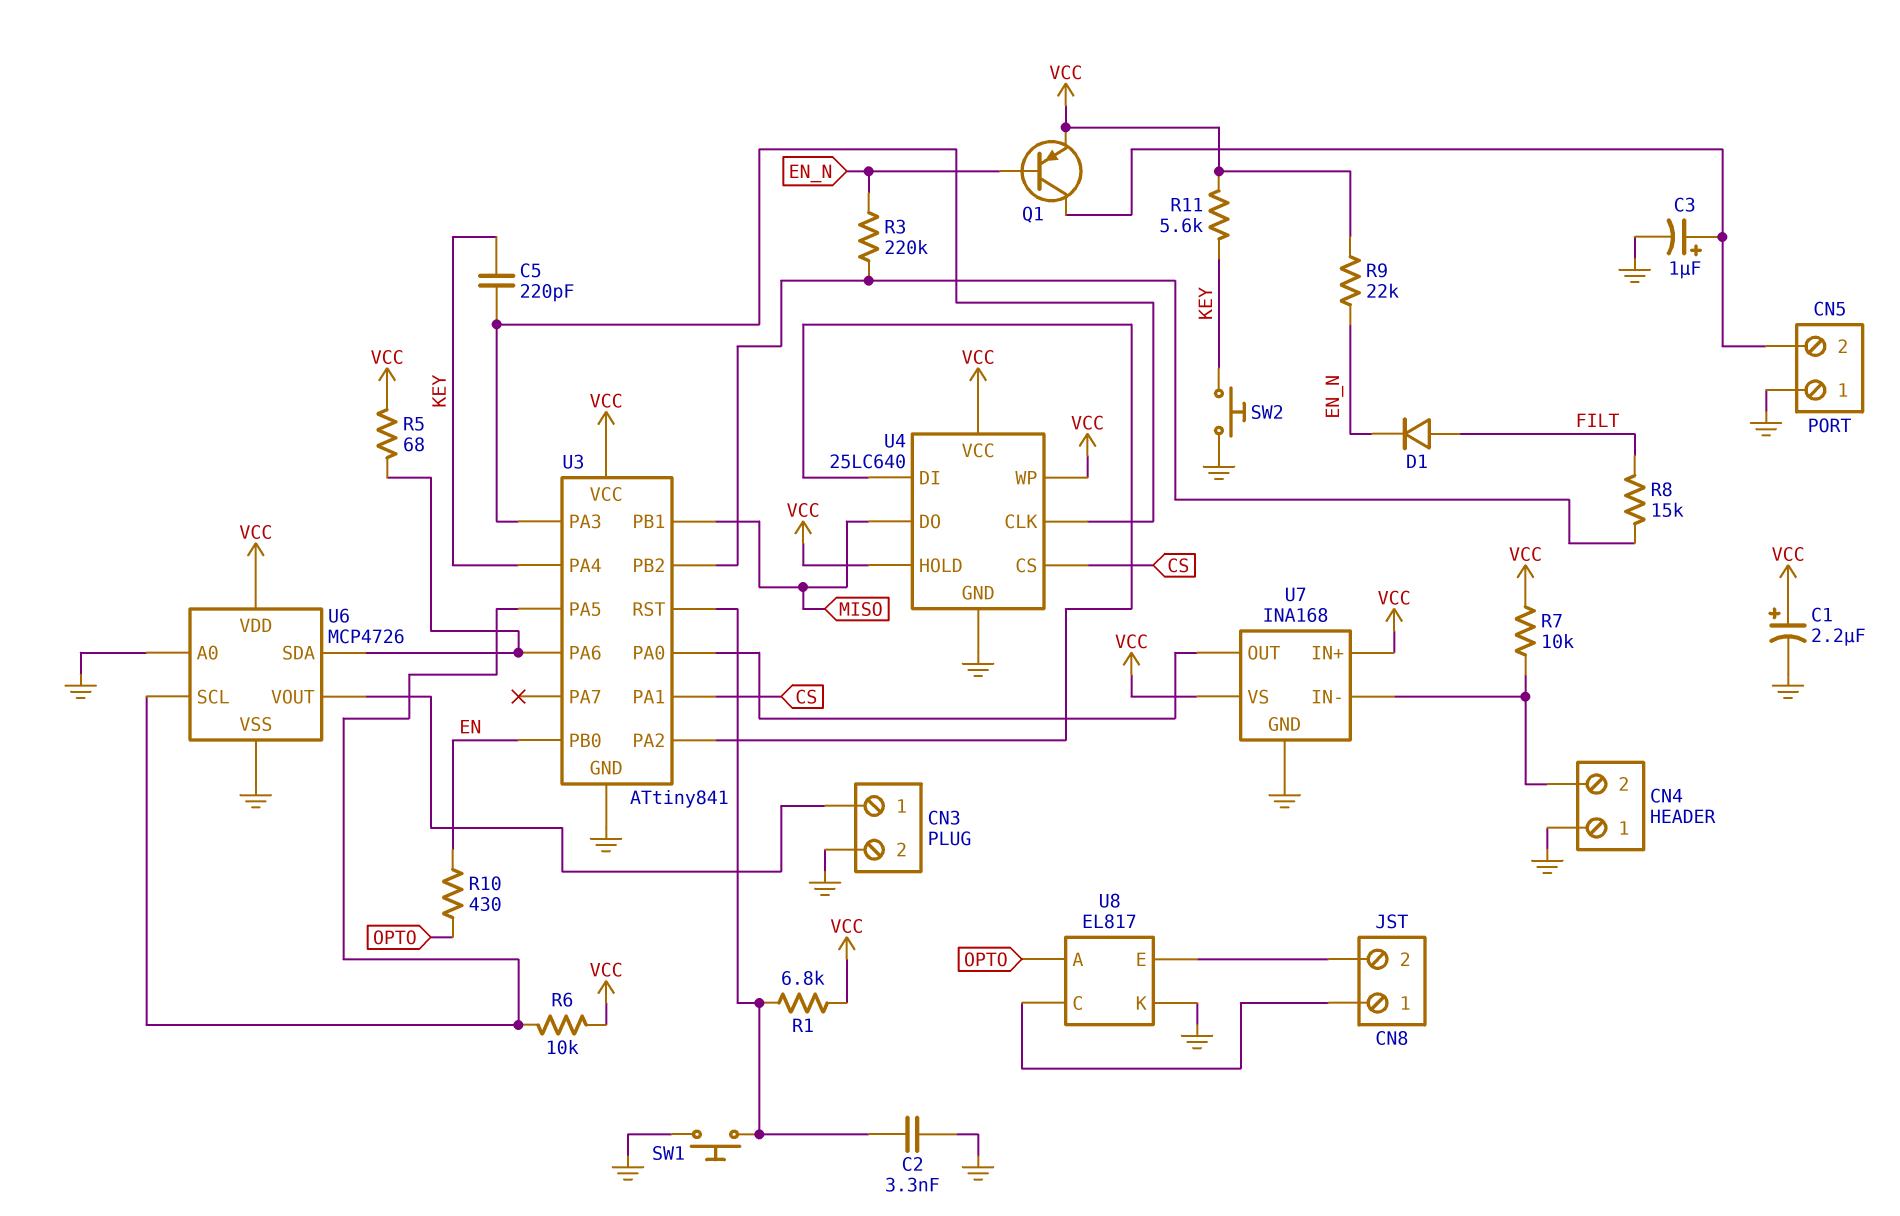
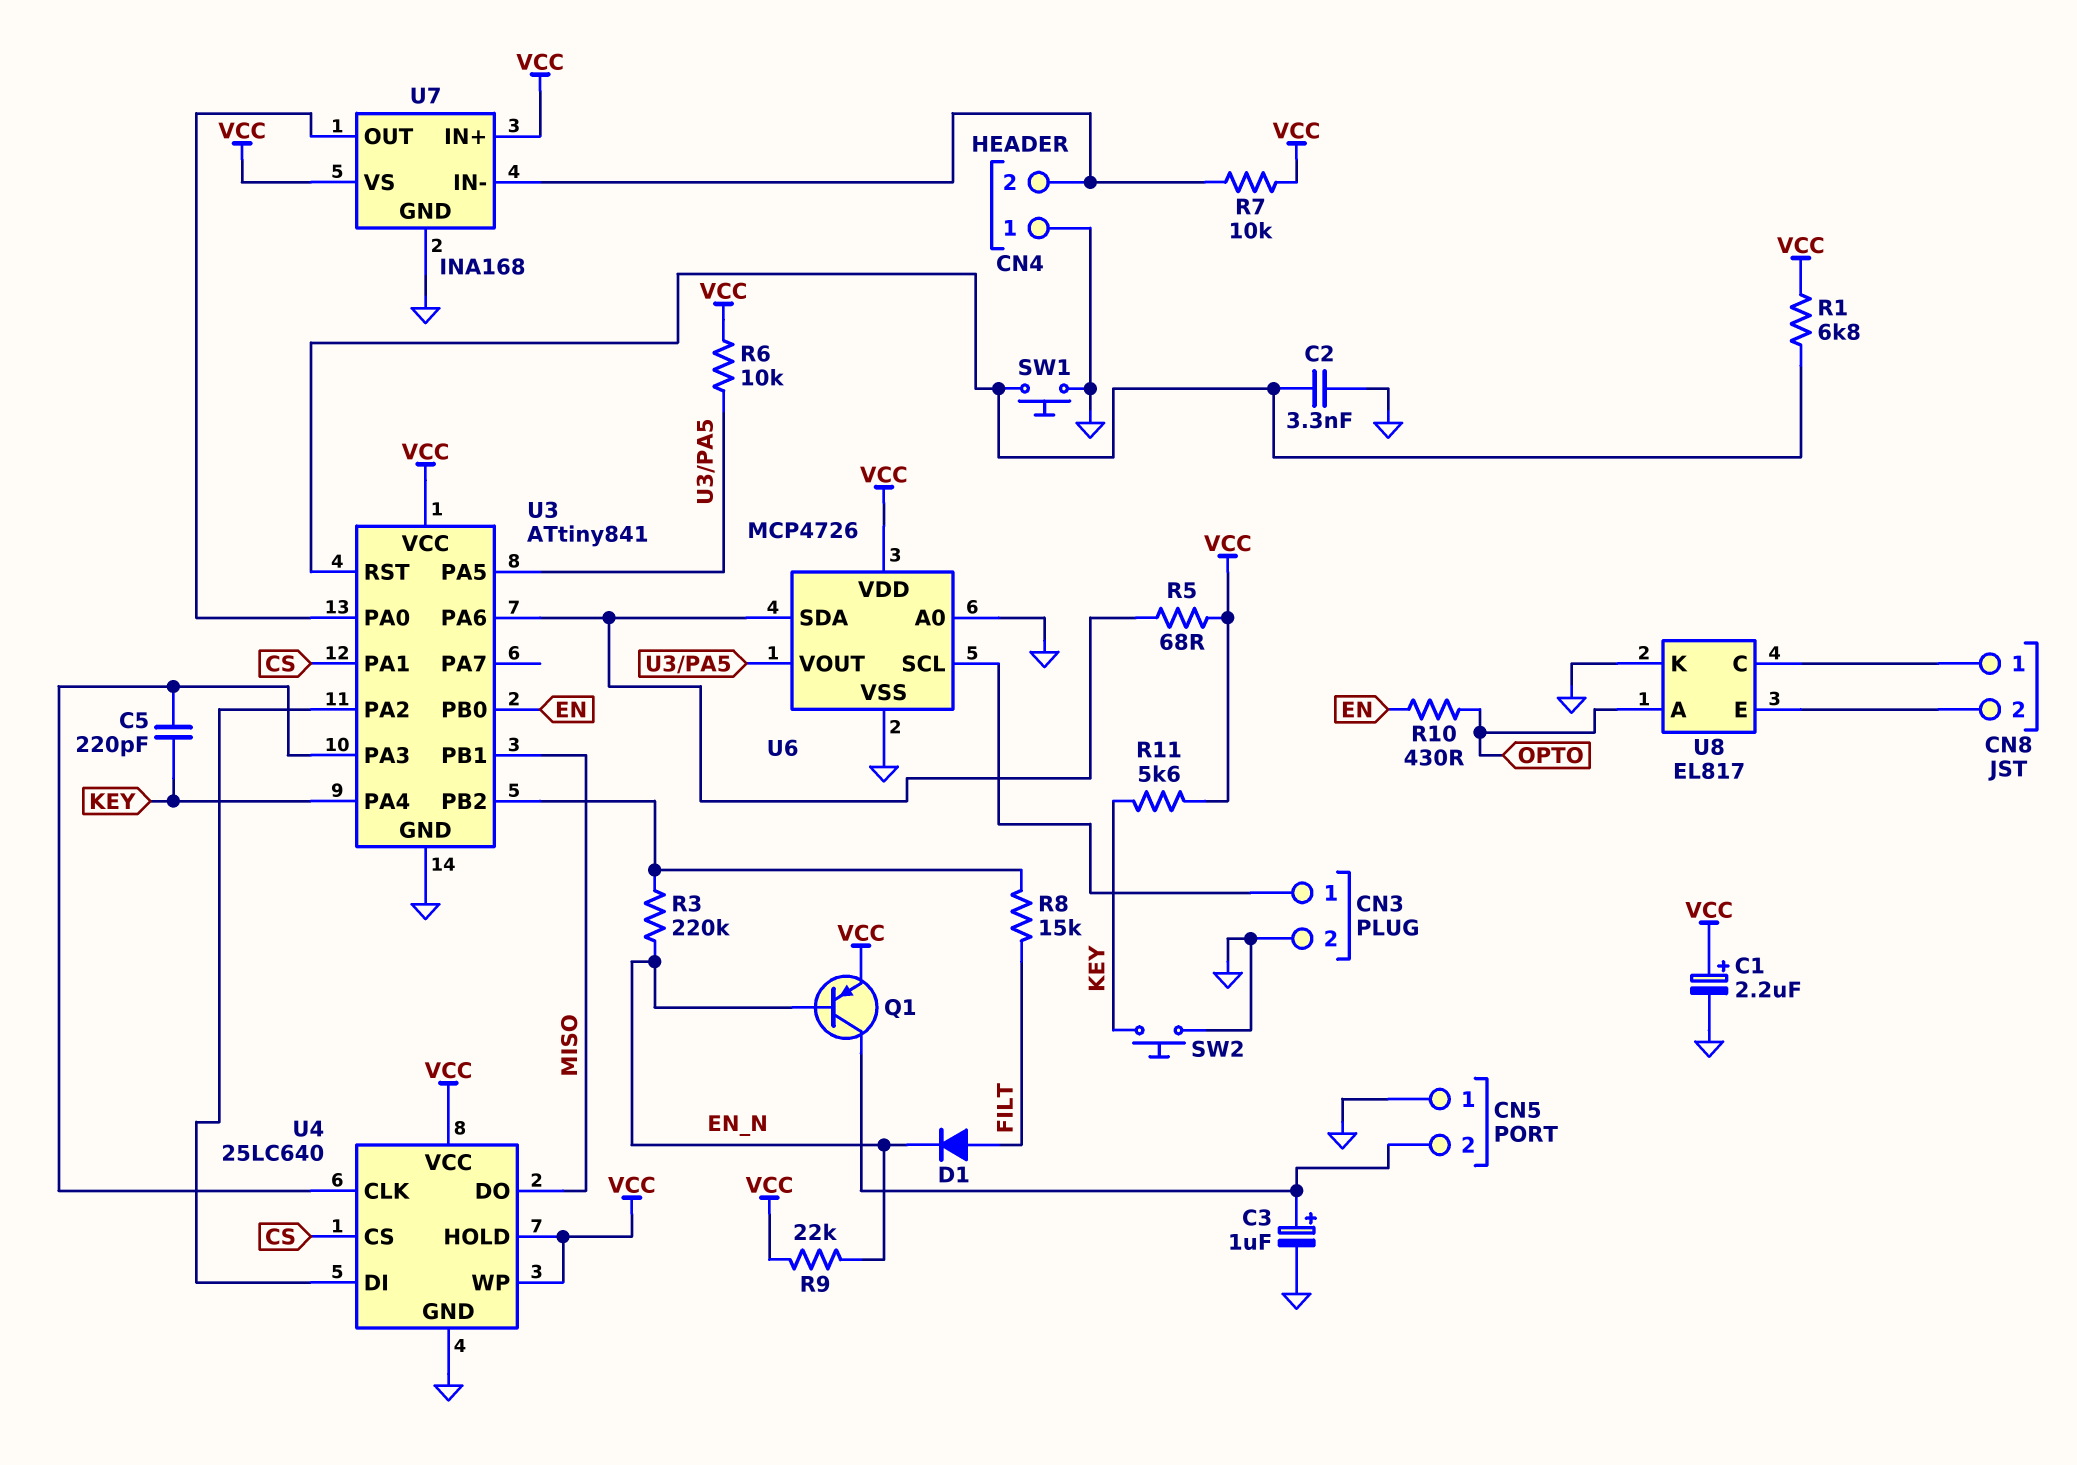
U6 pin SCL: U3/PA5 -> CN3/1
U6 pin VOUT: CN3/1 -> U3/PA5

